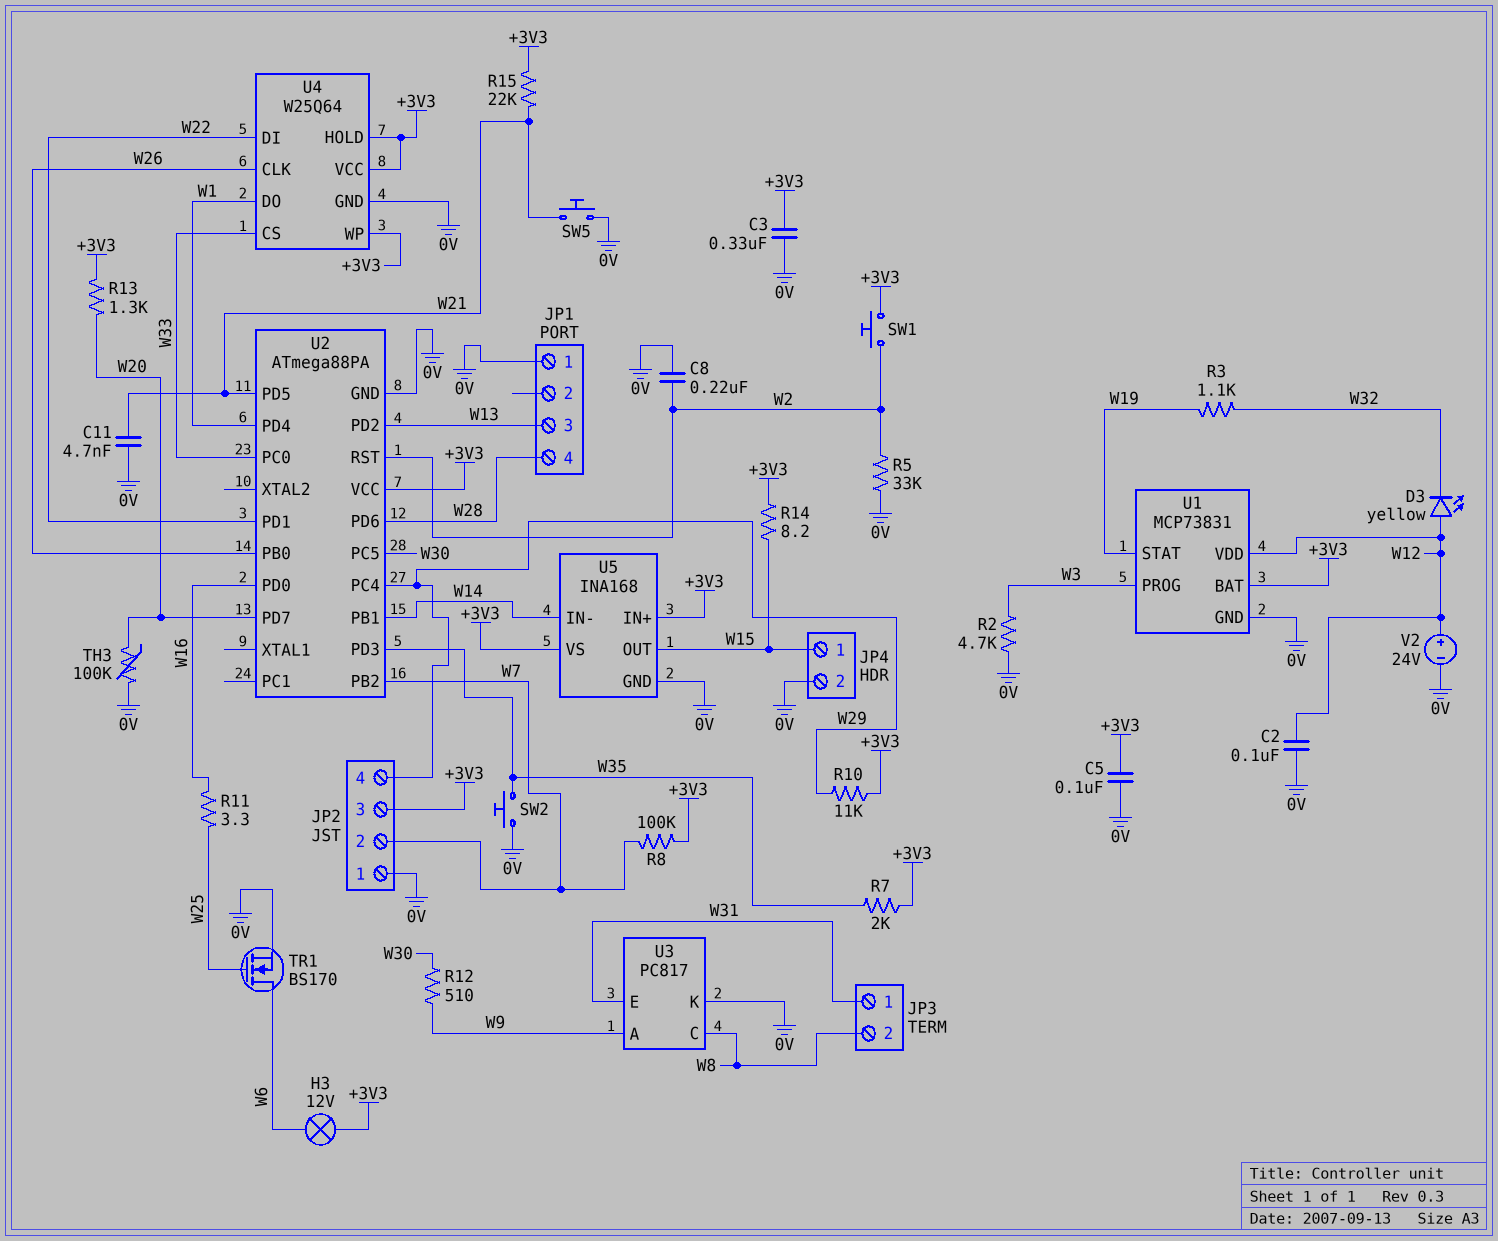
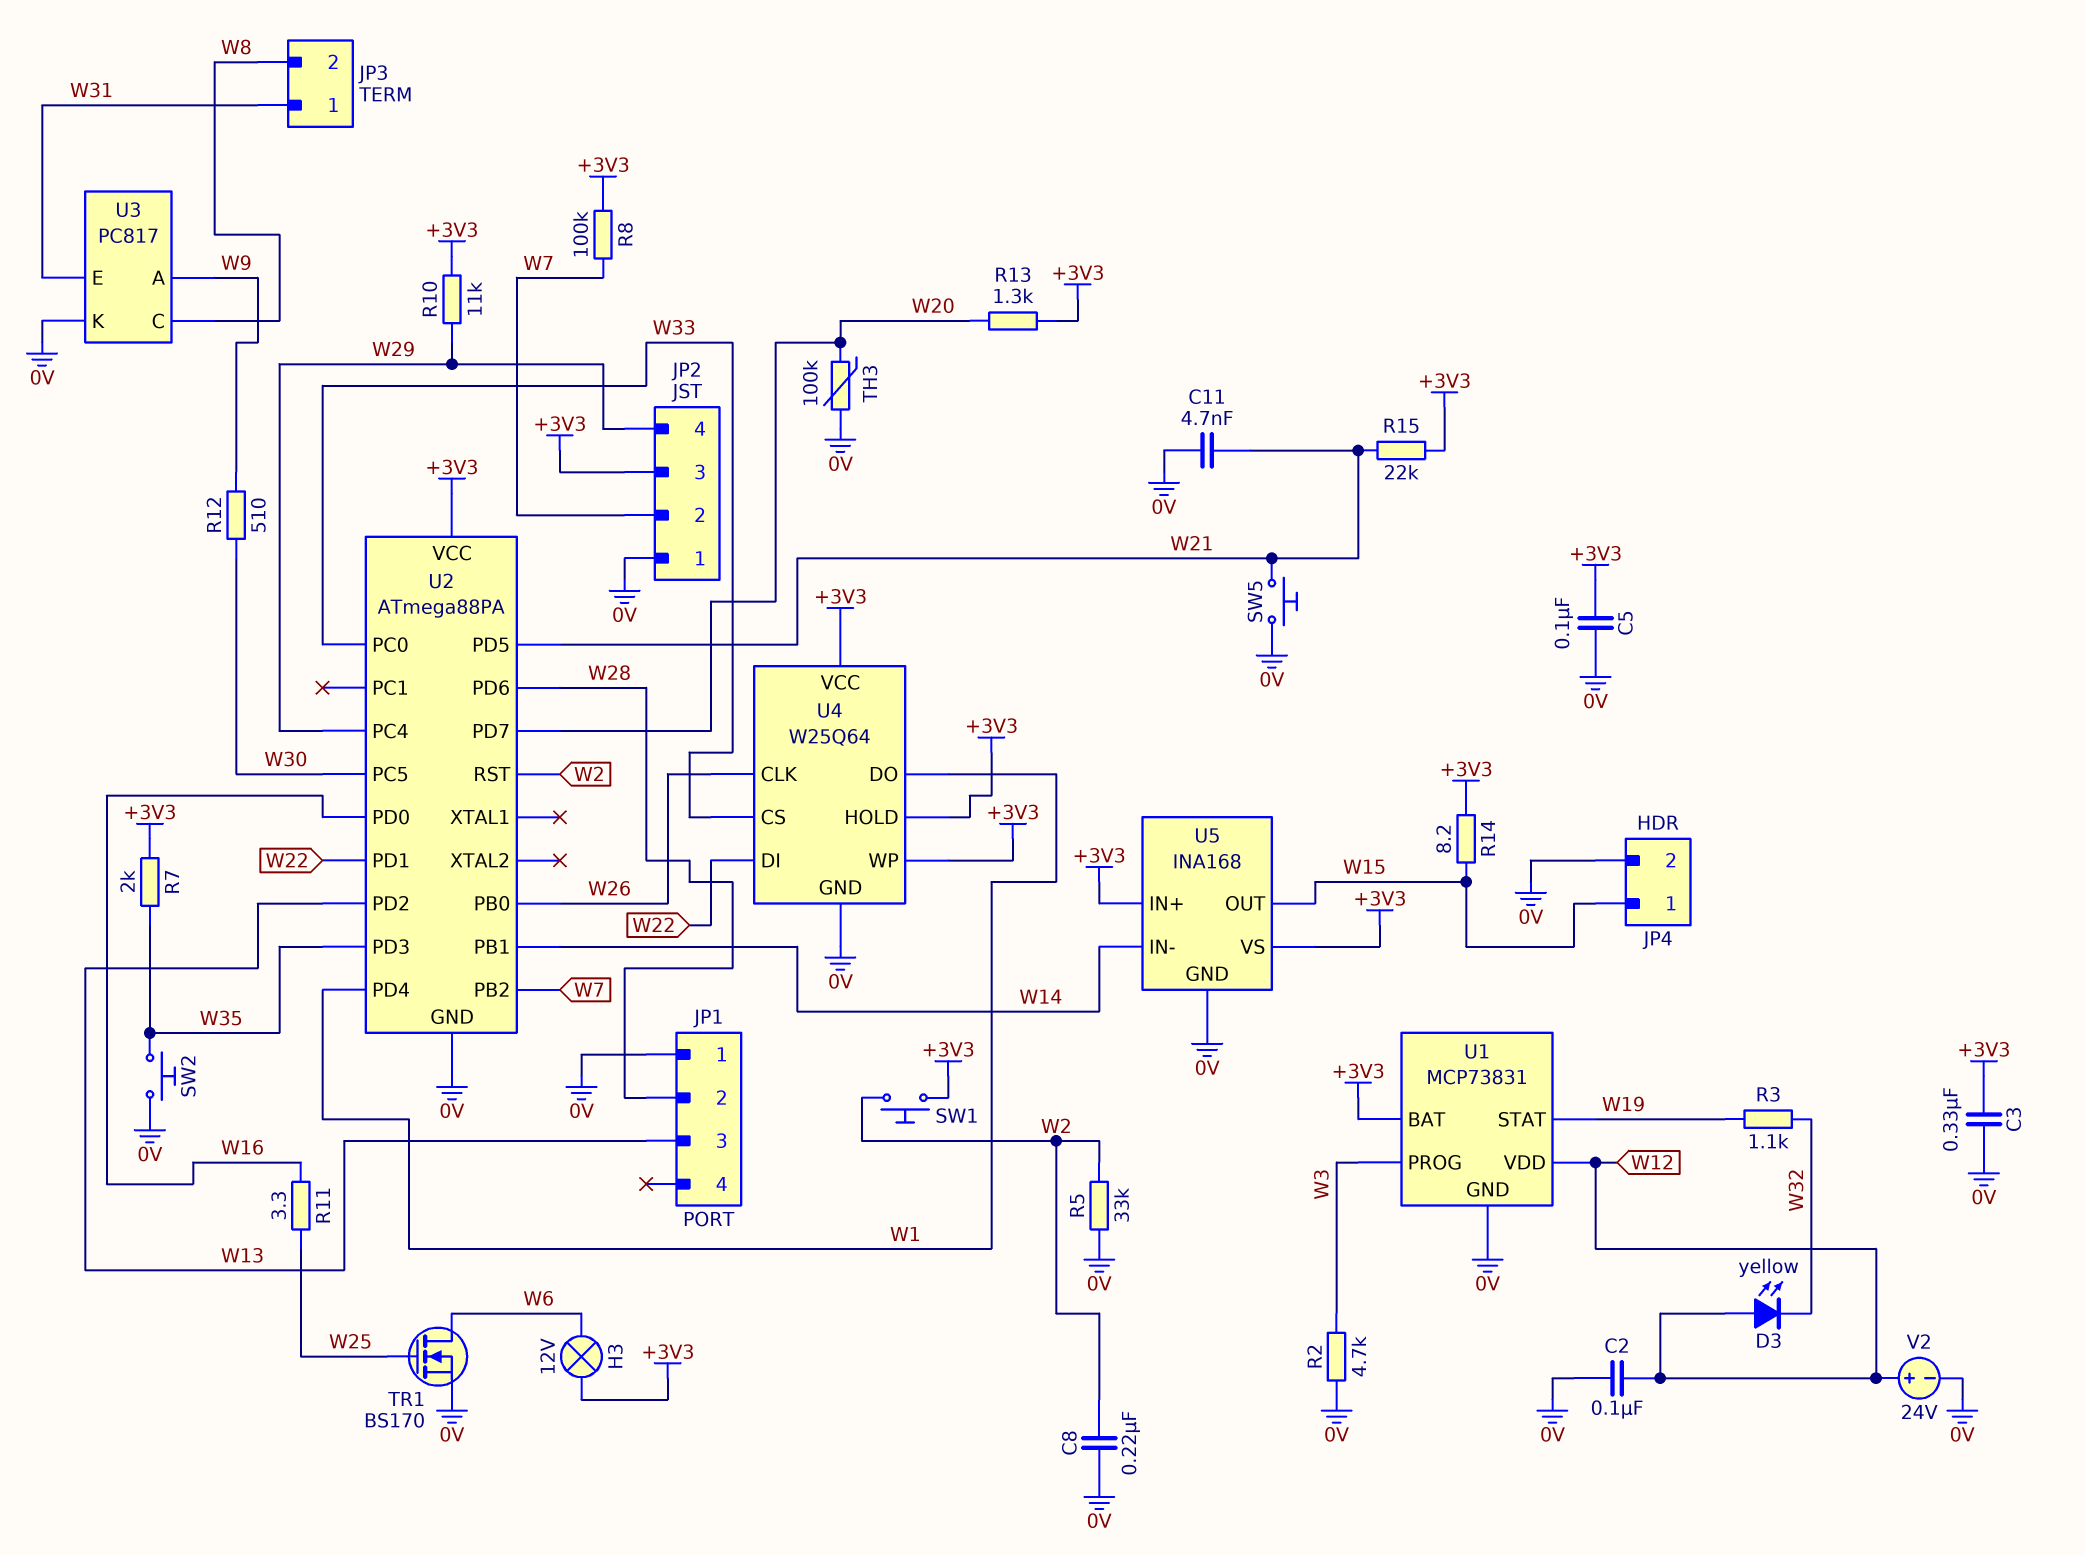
JP1 pin 2: none -> W28
JP1 pin 4: W28 -> none

